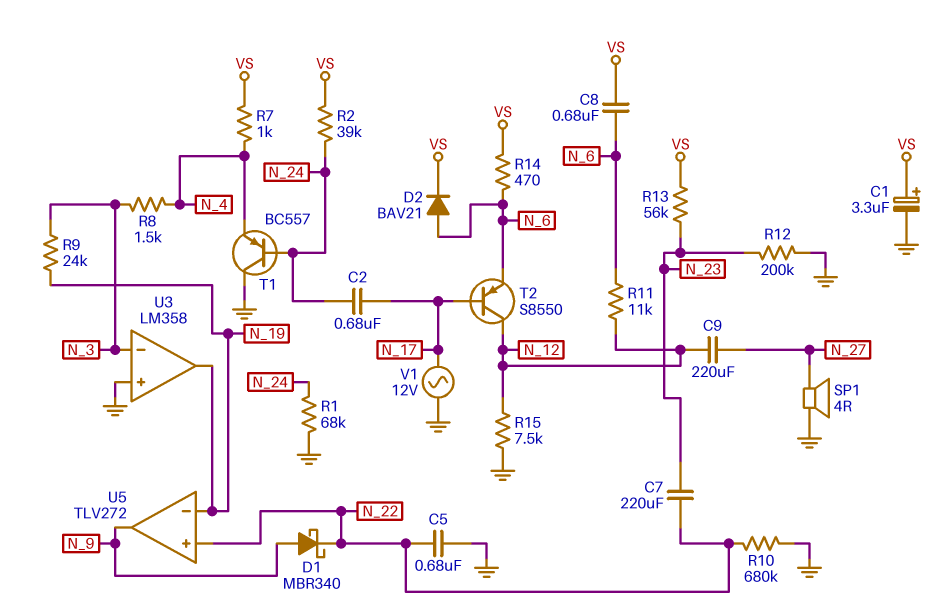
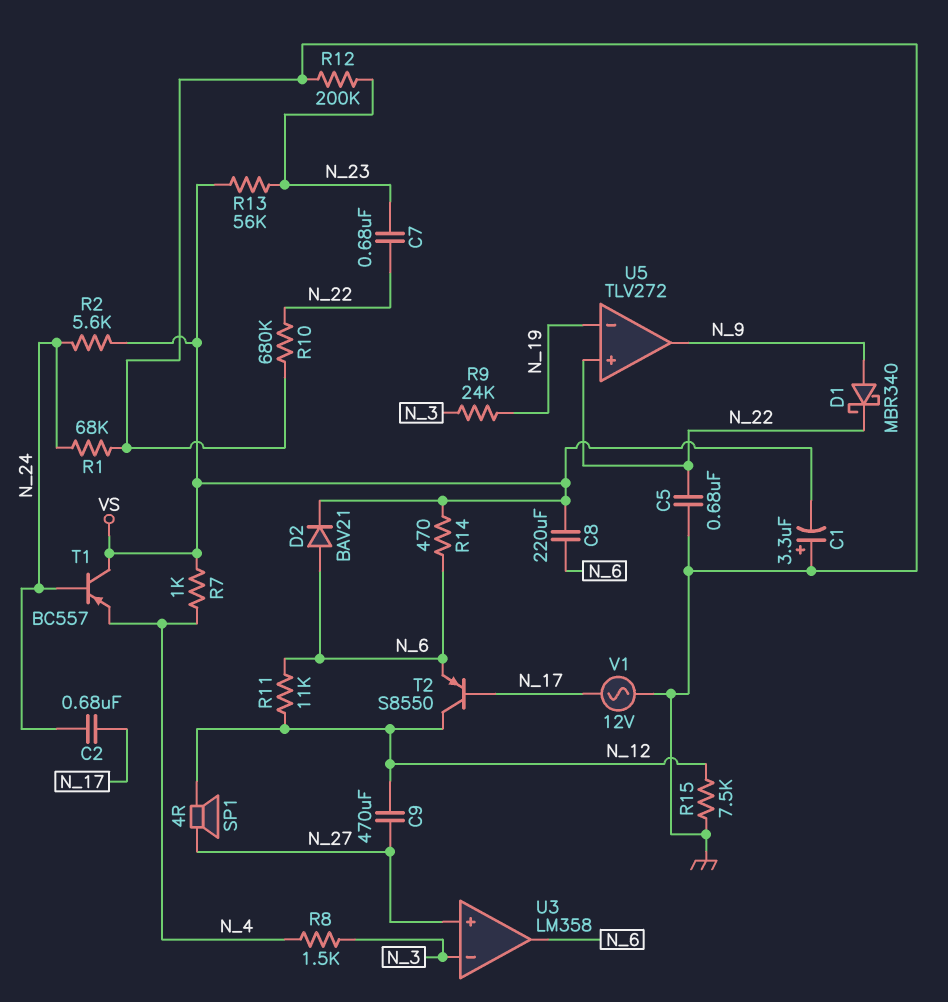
C1: 3.3uF (plus VS, minus GND) -> 3.3uF (plus GND, minus VS)
C7: 220uF (N_22, N_23) -> 680nF (N_22, N_23)
C8: 680nF (N_6, VS) -> 220uF (N_6, VS)
C9: 220uF (N_12, N_27) -> 470uF (N_12, N_27)
R2: 39k (N_24, VS) -> 5.6k (N_24, VS)
SP1: speaker 4R (GND, N_27) -> speaker 4R (N_12, N_27)
T1: PNP BC557 (B N_24, C GND, E N_4) -> PNP BC557 (B N_24, C VS, E N_4)
U3 pin in+: GND -> N_27
U3 pin out: N_19 -> N_6

